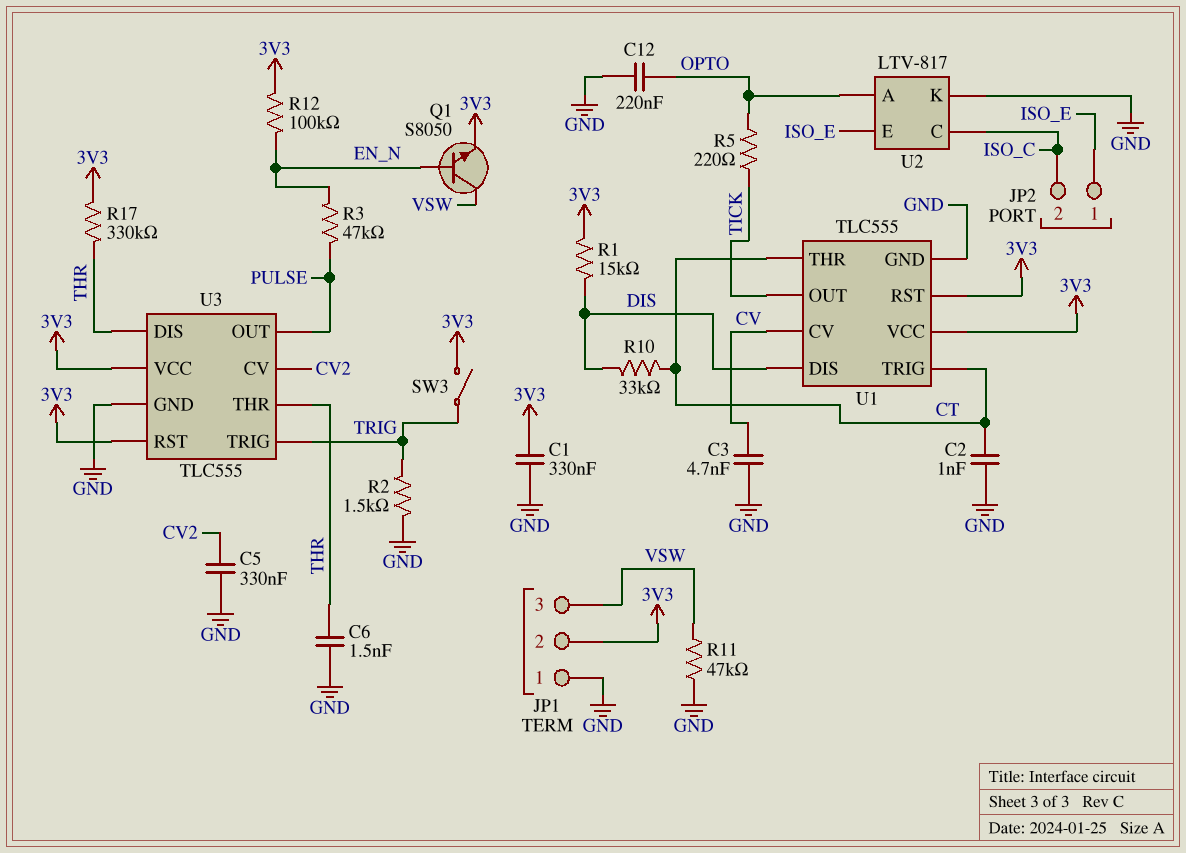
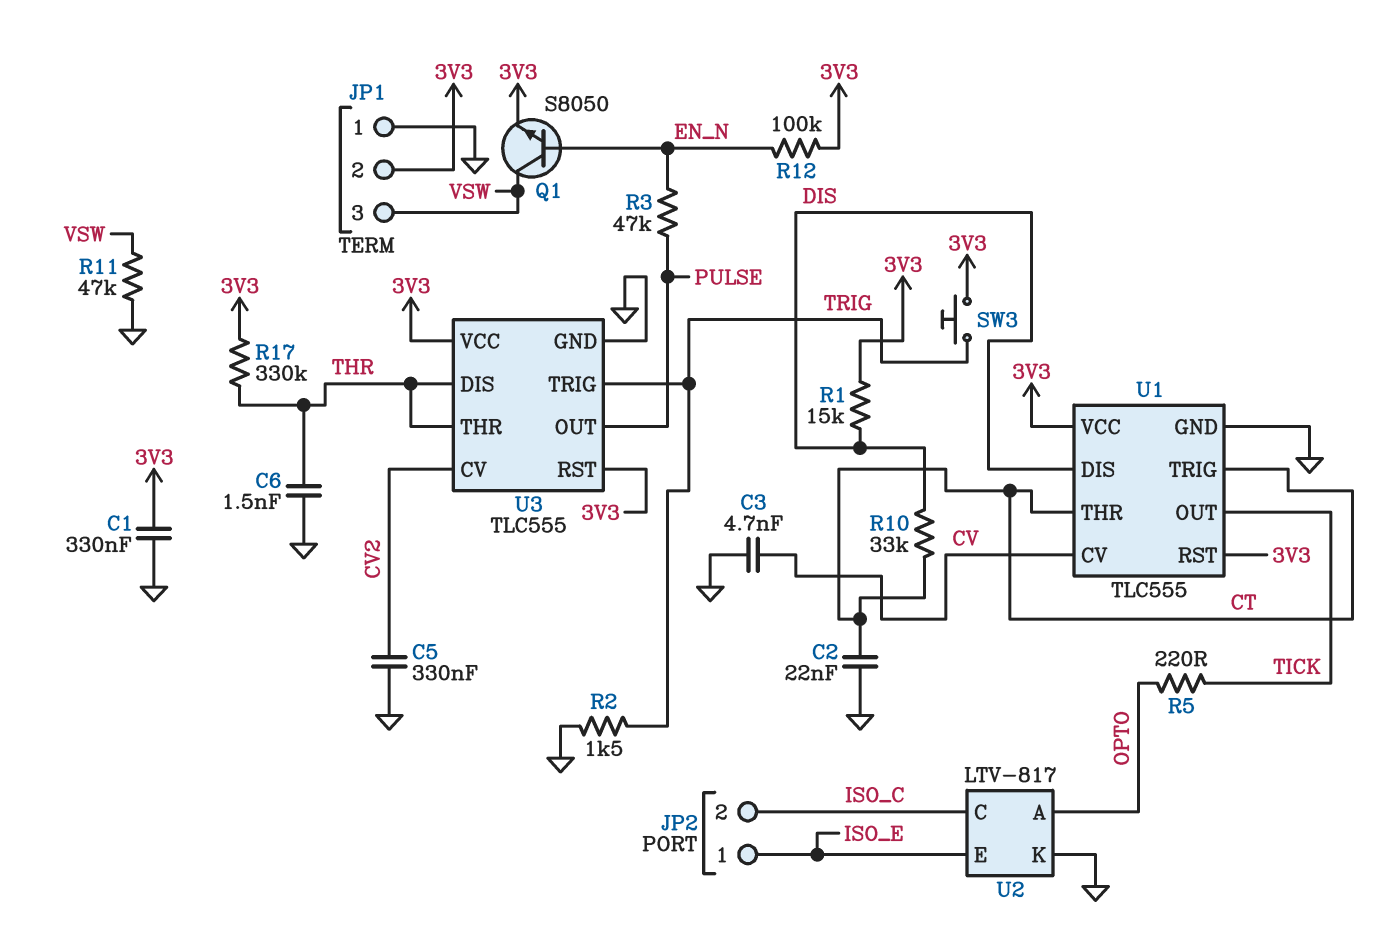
C2: 1nF (CT, GND) -> 22nF (CT, GND)
C12: 220nF (GND, OPTO) -> none
SW3: switch (3V3, TRIG) -> button (3V3, TRIG)

